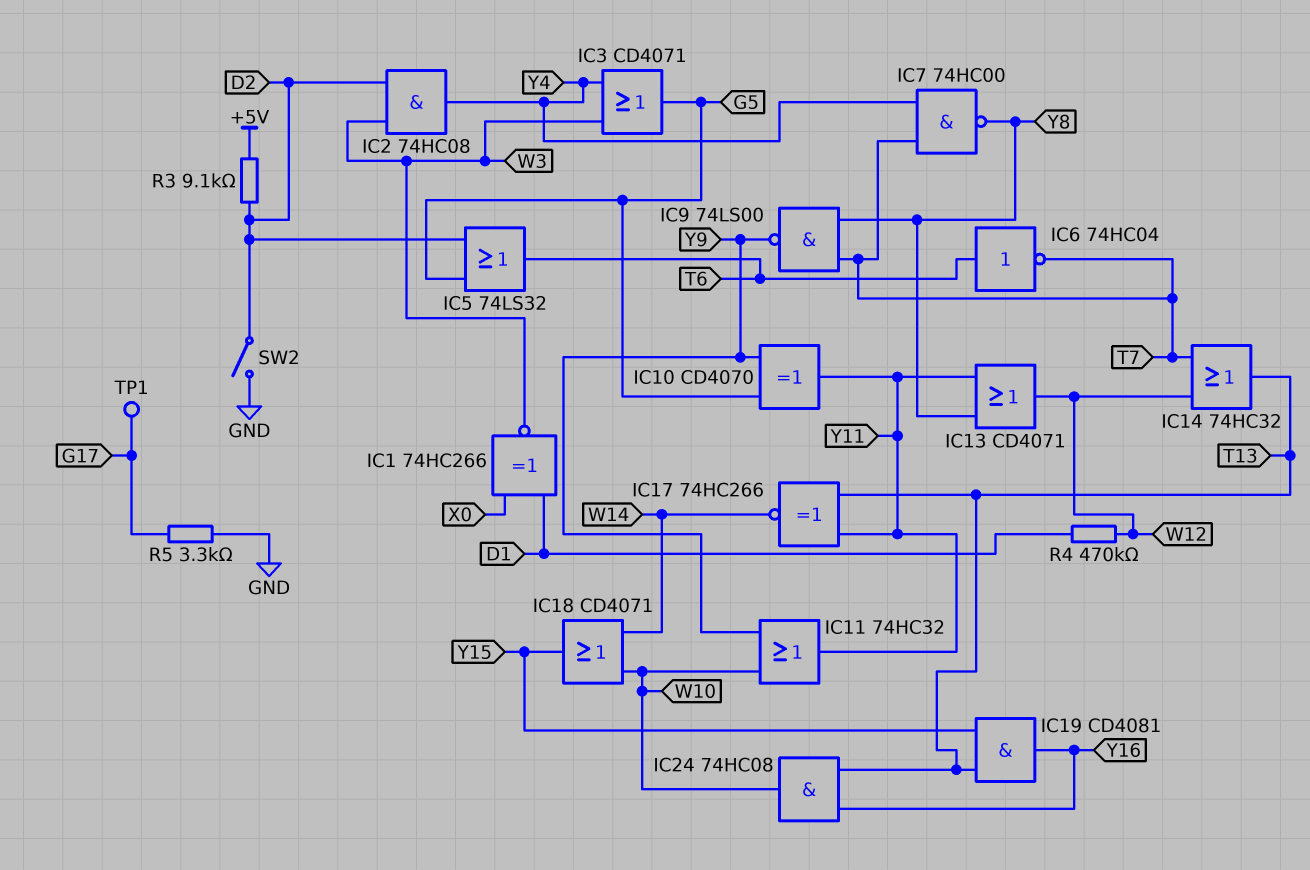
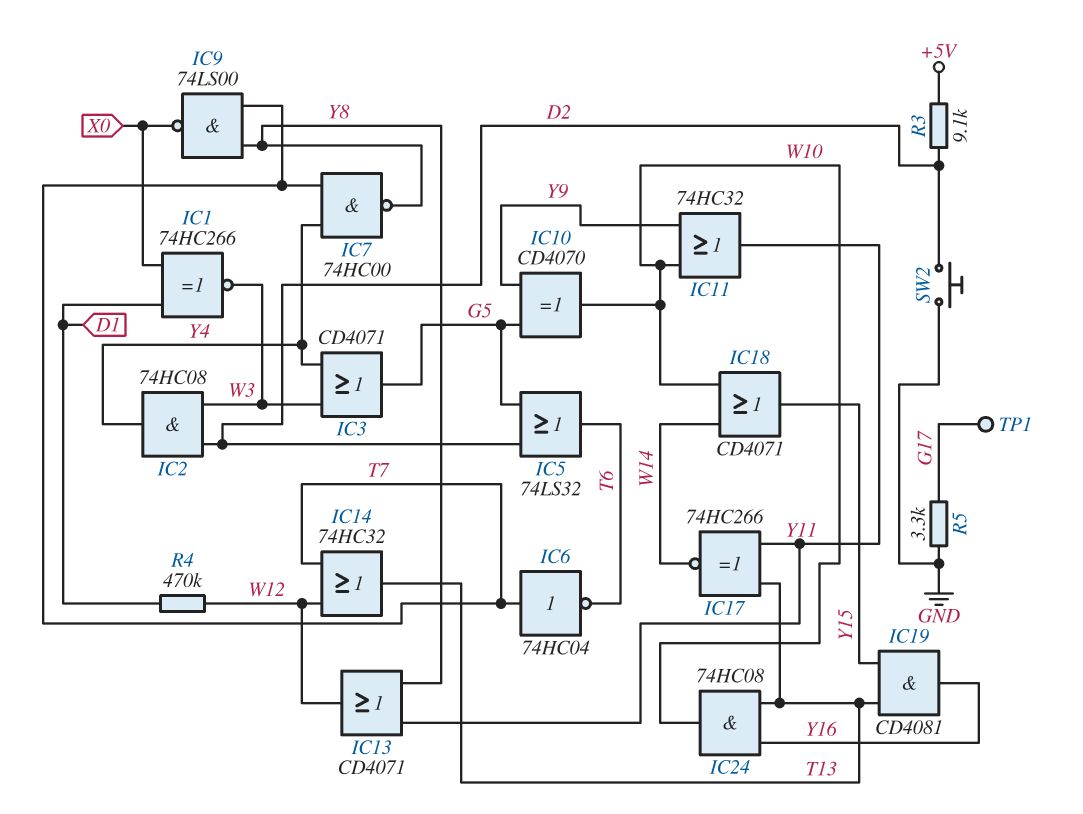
IC6: NOT 74HC04 (in T6, out T7) -> NOT 74HC04 (in T7, out T6)
IC9: NAND 74LS00 (in T7, in Y8, out Y9) -> NAND 74LS00 (in T7, in Y8, out X0)
IC10: XOR CD4070 (in G5, in Y9, out Y11) -> XOR CD4070 (in G5, in Y9, out W10)
SW2: switch (D2, GND) -> button (D2, GND)

